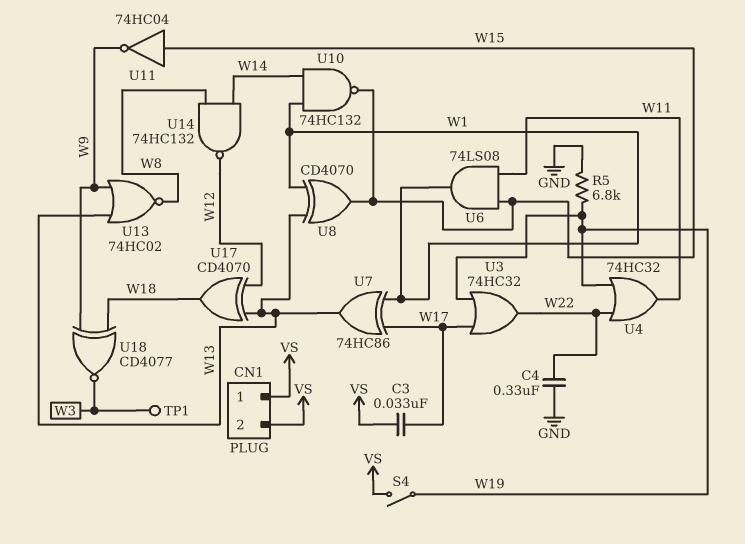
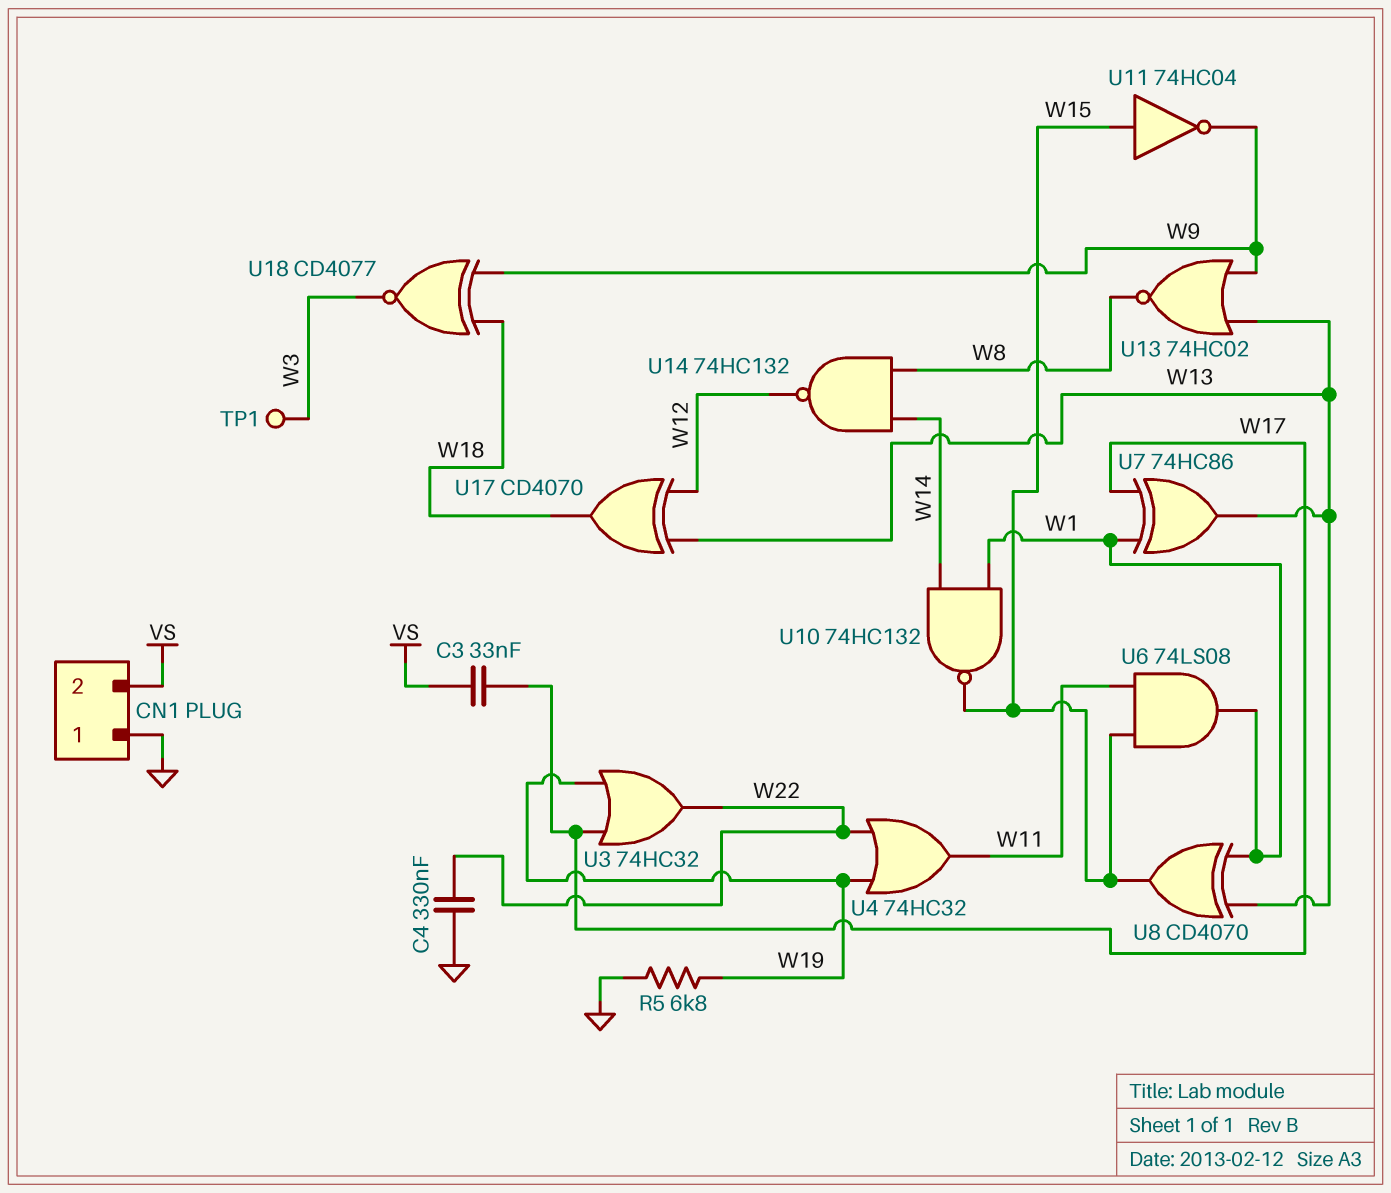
CN1 pin 1: VS -> GND
S4: switch (VS, W19) -> none

